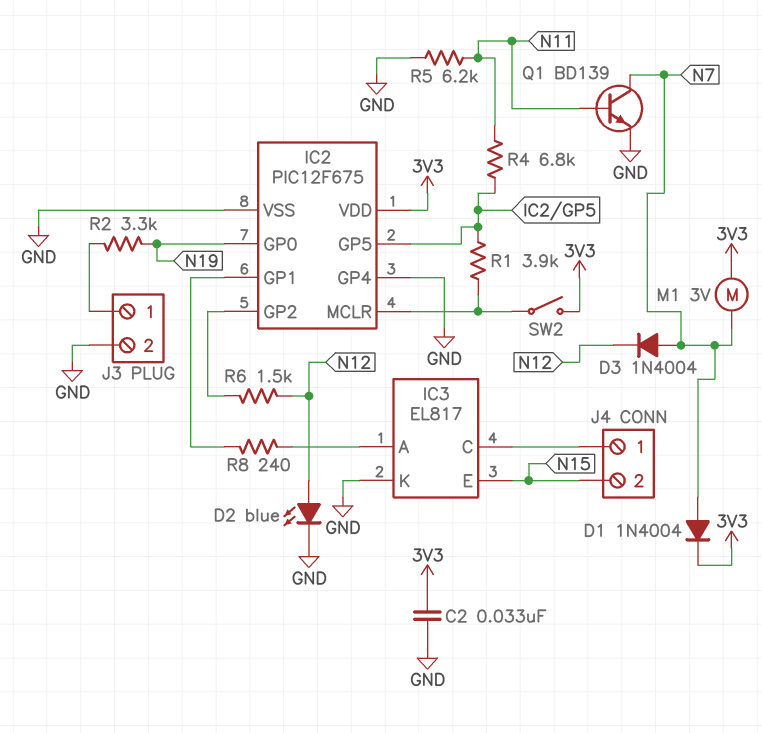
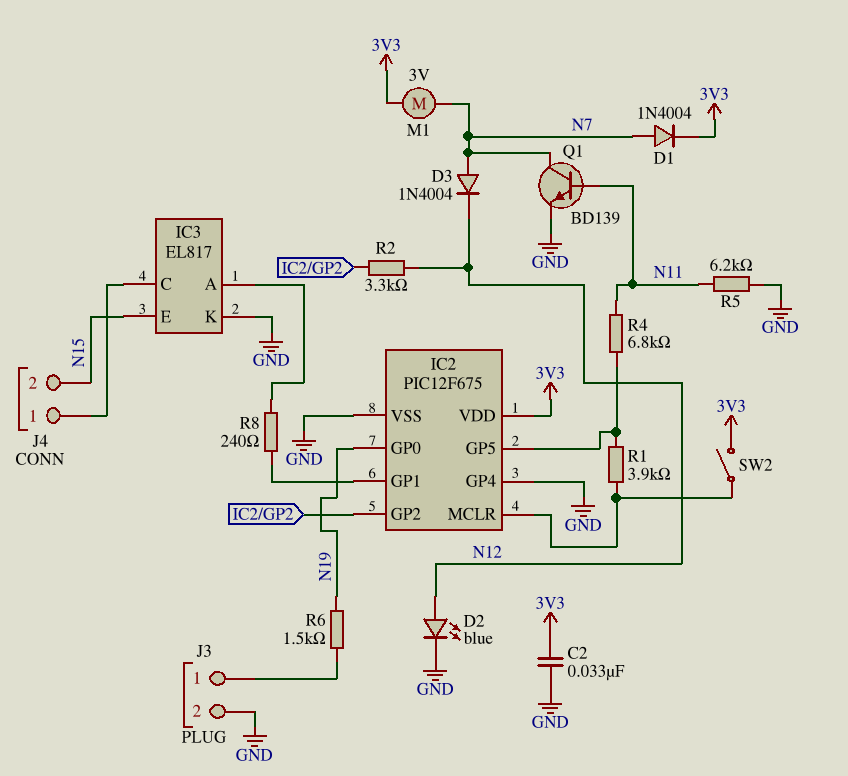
R2: 3.3k (J3/1, N19) -> 3.3k (IC2/GP2, N12)
R6: 1.5k (IC2/GP2, N12) -> 1.5k (J3/1, N19)

